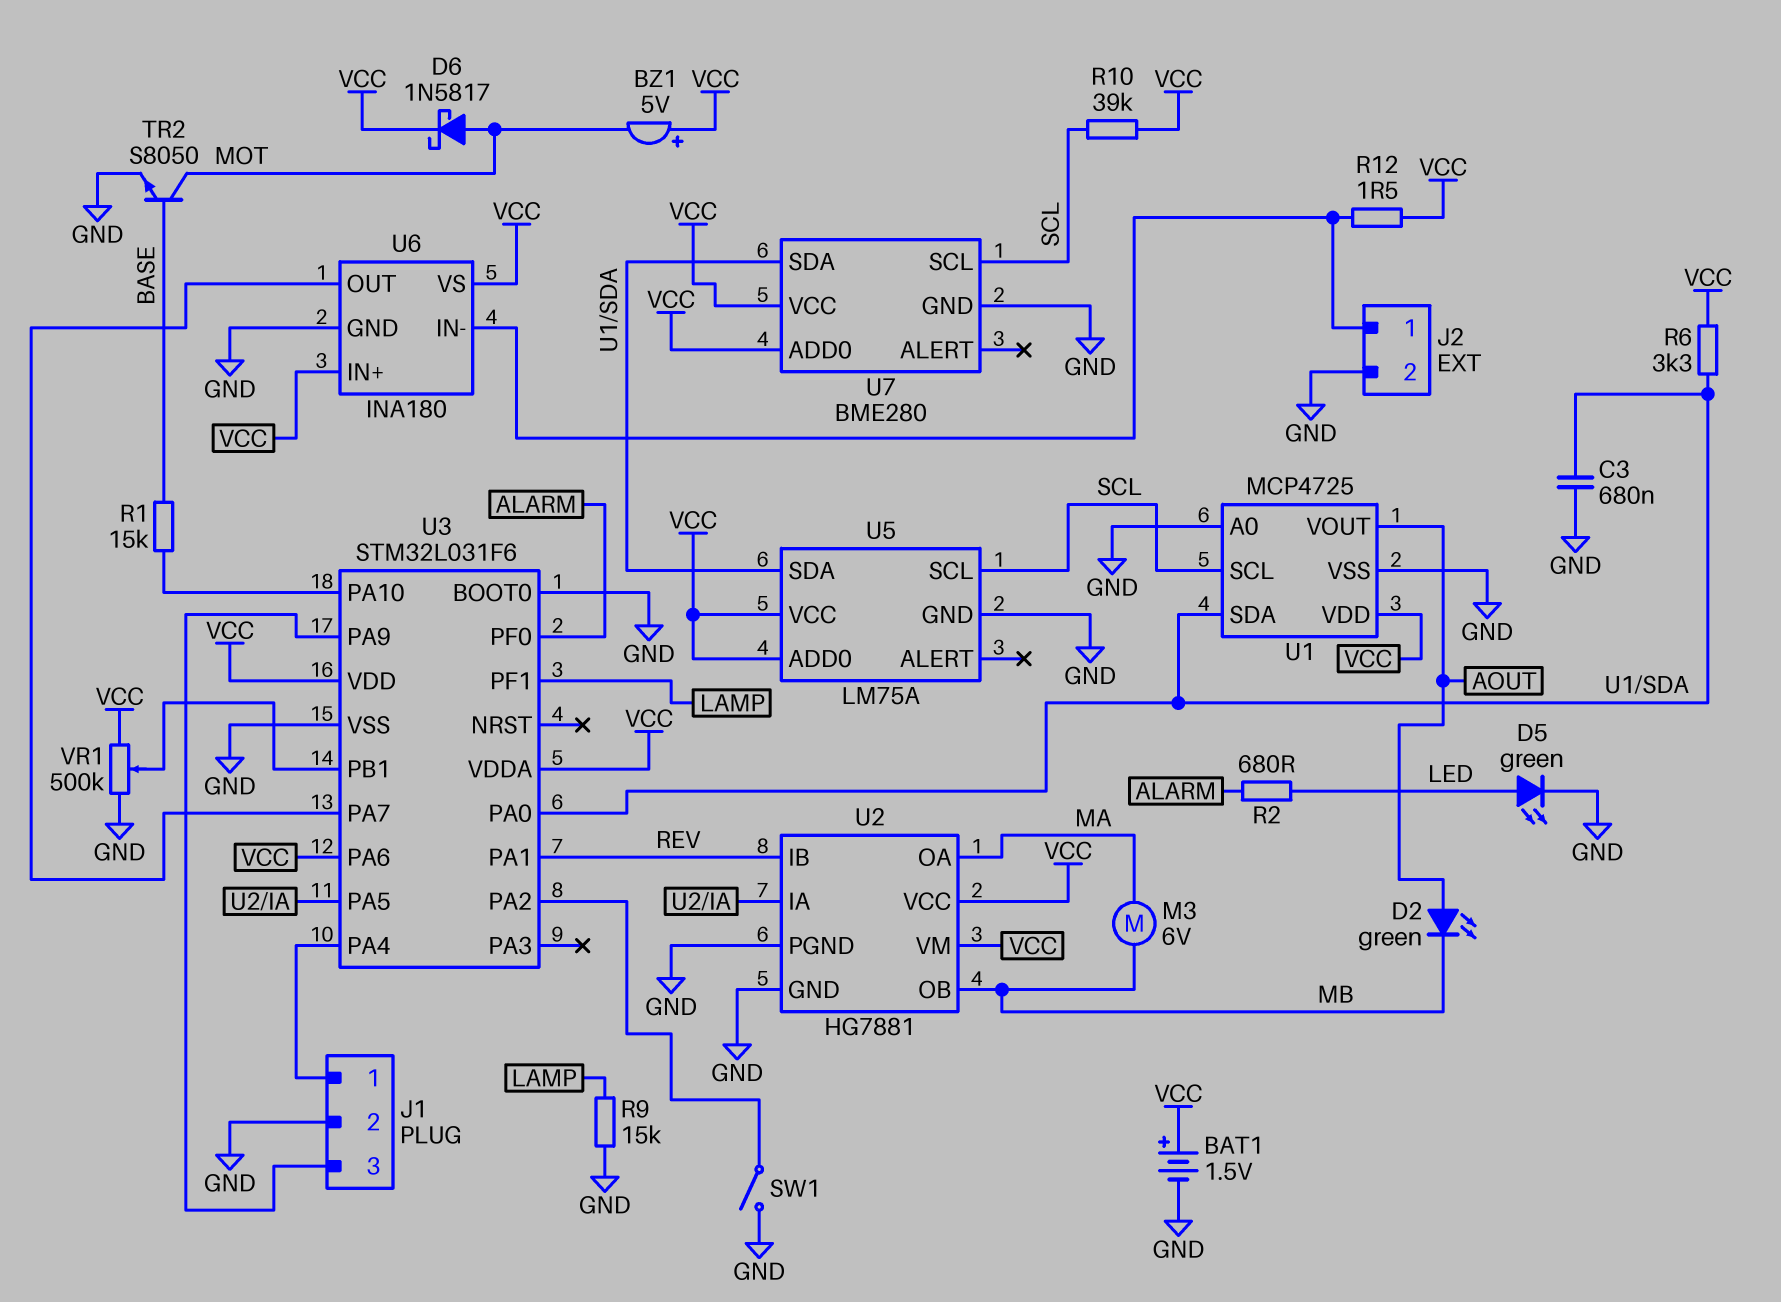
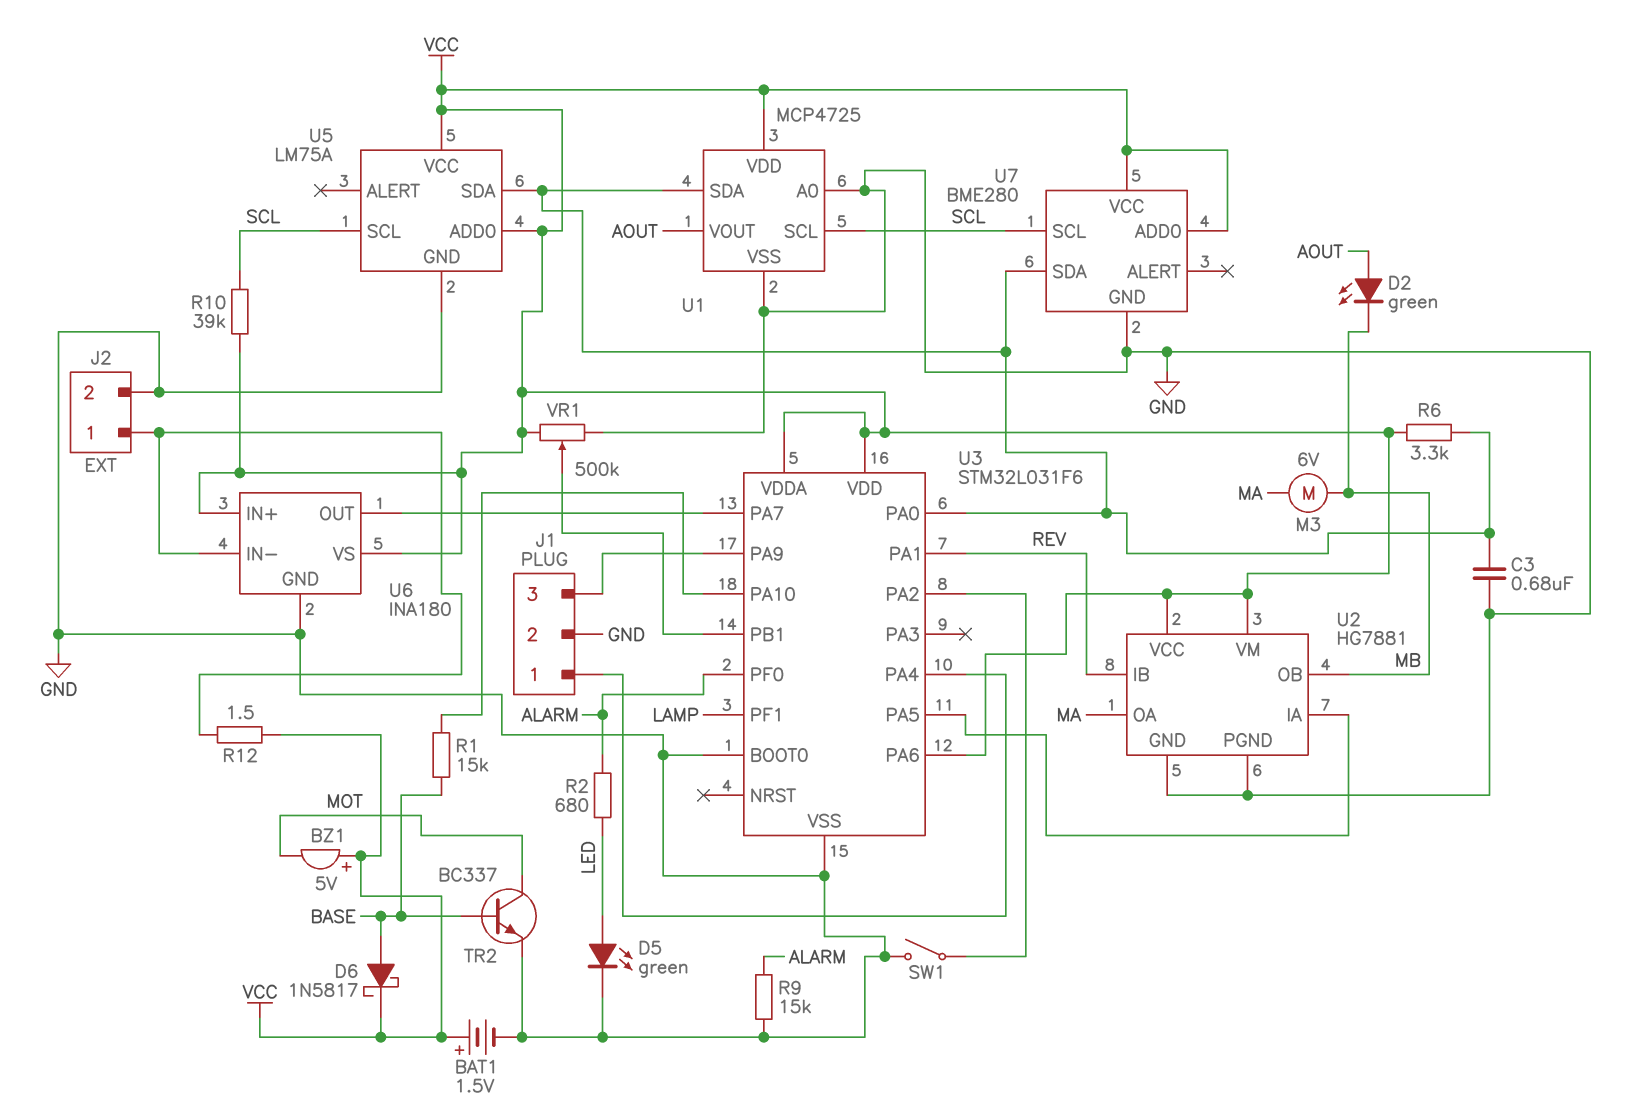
D6: schottky 1N5817 (A MOT, K VCC) -> schottky 1N5817 (A BASE, K VCC)
R9: 15k (GND, LAMP) -> 15k (ALARM, GND)
TR2: NPN S8050 (B BASE, C MOT, E GND) -> NPN BC337 (B BASE, C MOT, E GND)

